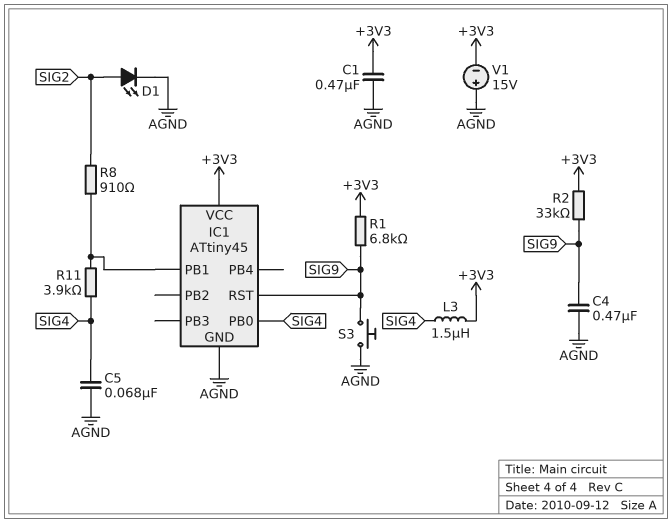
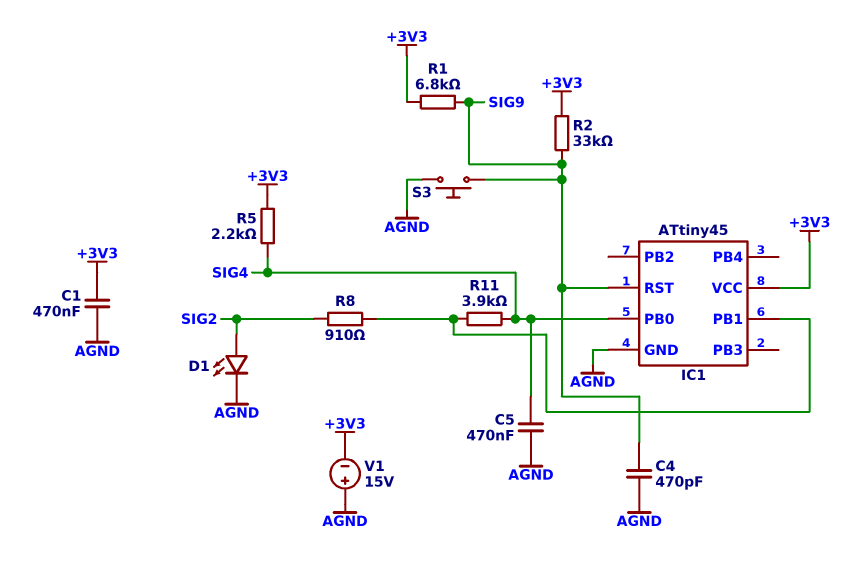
C4: 470nF (AGND, SIG9) -> 470pF (AGND, SIG9)
C5: 68nF (AGND, SIG4) -> 470nF (AGND, SIG4)
L3: 1.5uH (+3V3, SIG4) -> none
R5: none -> 2.2k (+3V3, SIG4)

